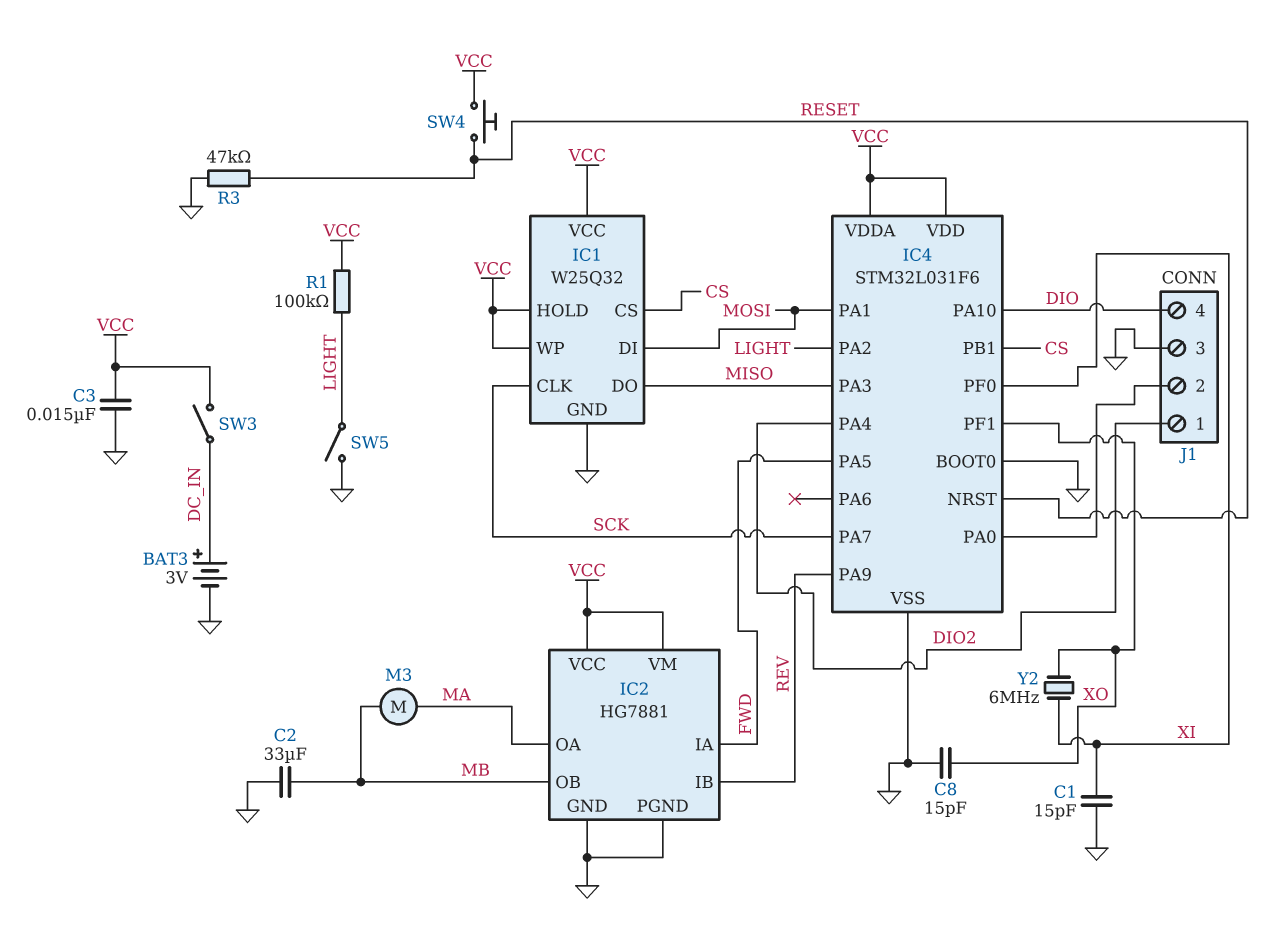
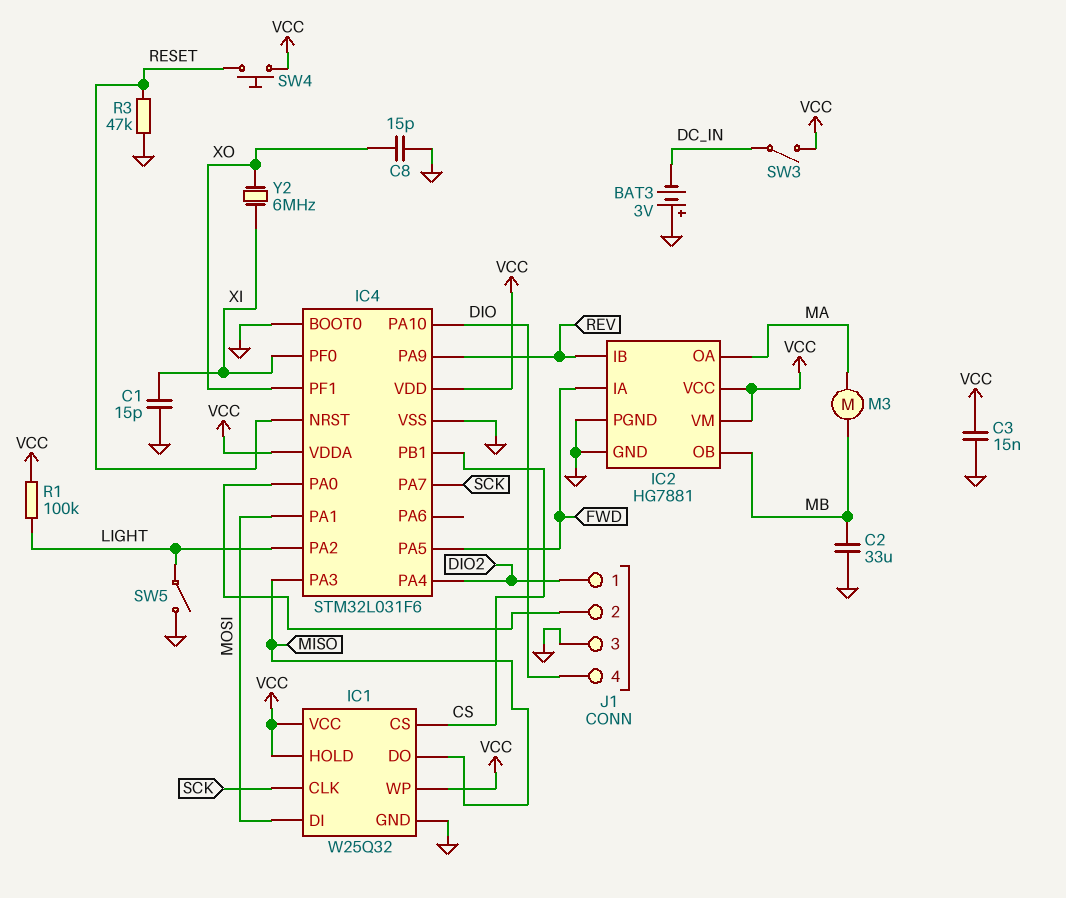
BAT3: 3V (plus DC_IN, minus GND) -> 3V (plus GND, minus DC_IN)

